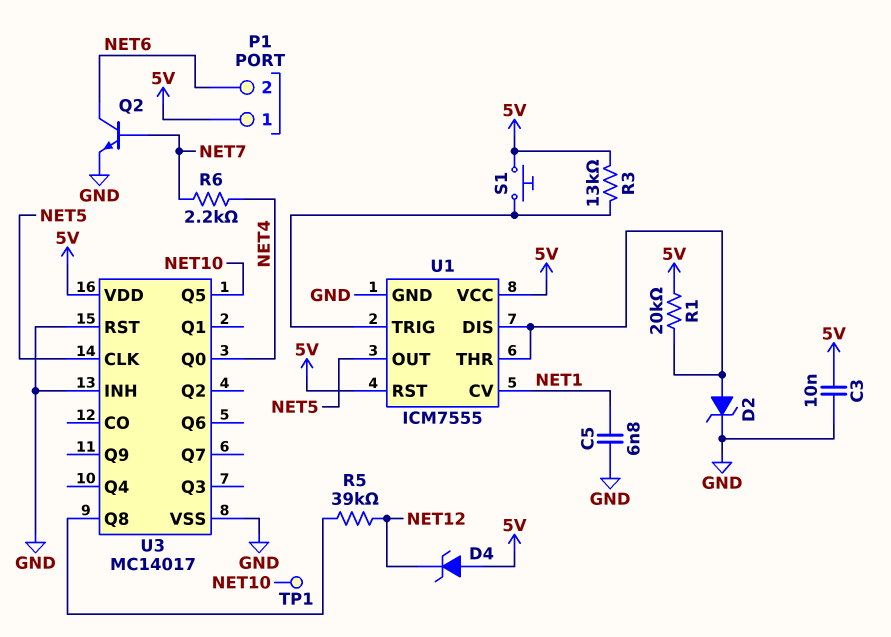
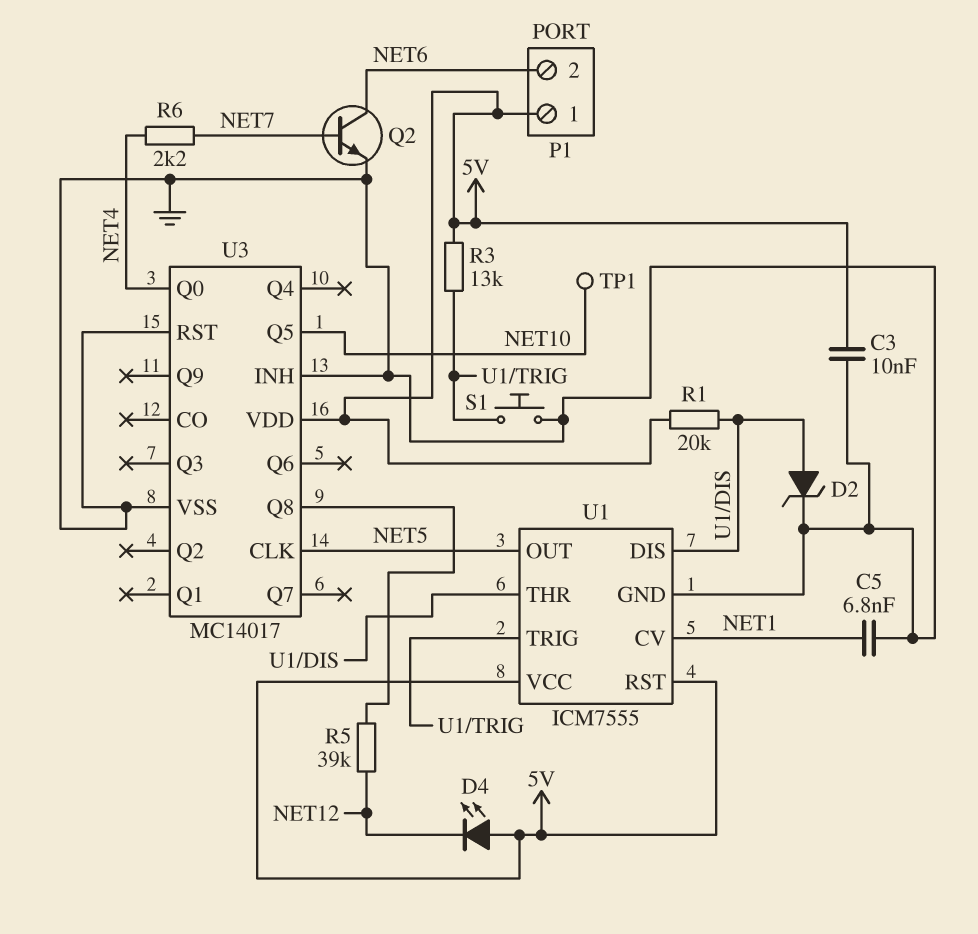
D4: zener (A 5V, K NET12) -> LED (A 5V, K NET12)
S1: button (5V, U1/TRIG) -> button (GND, U1/TRIG)

